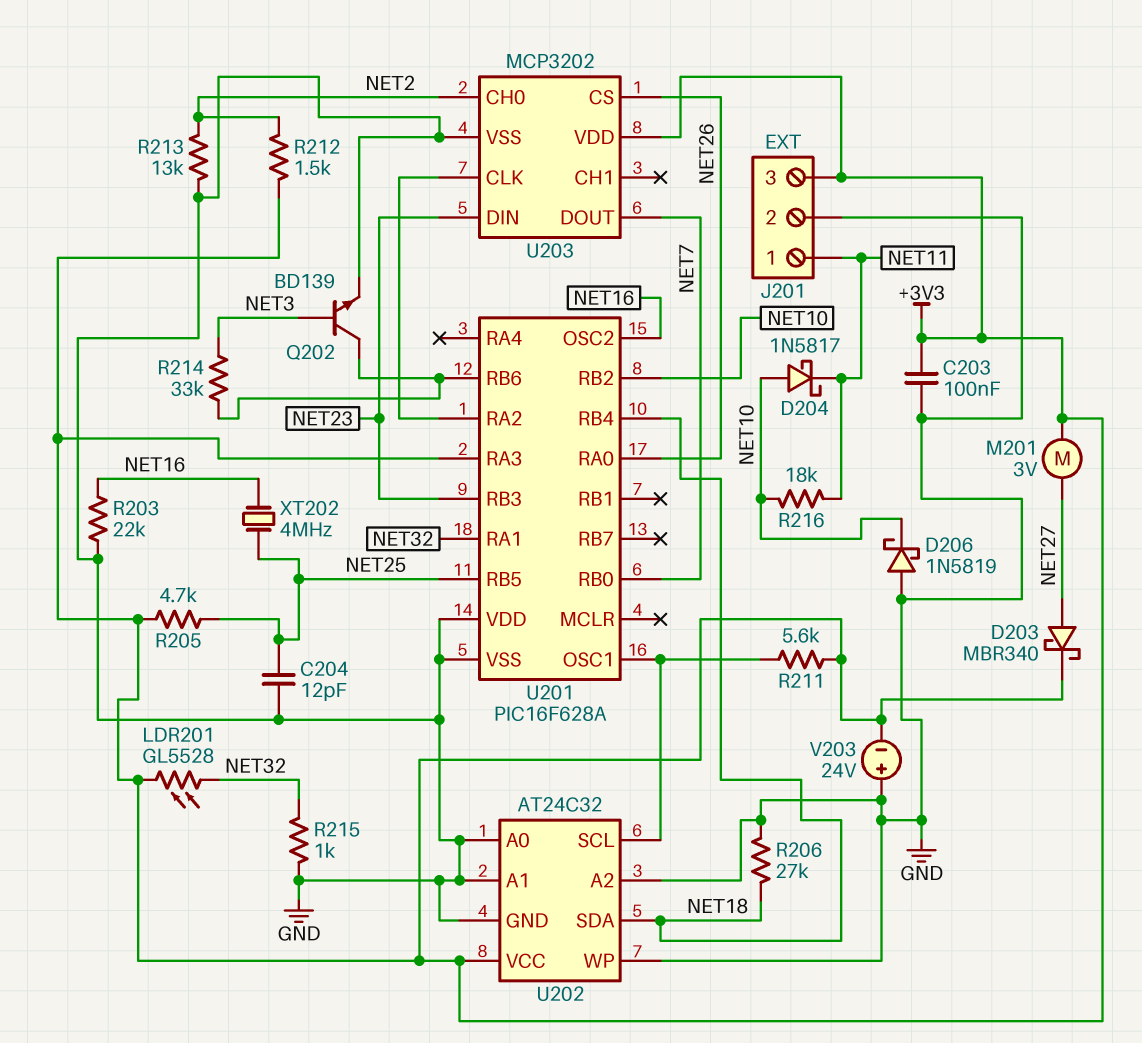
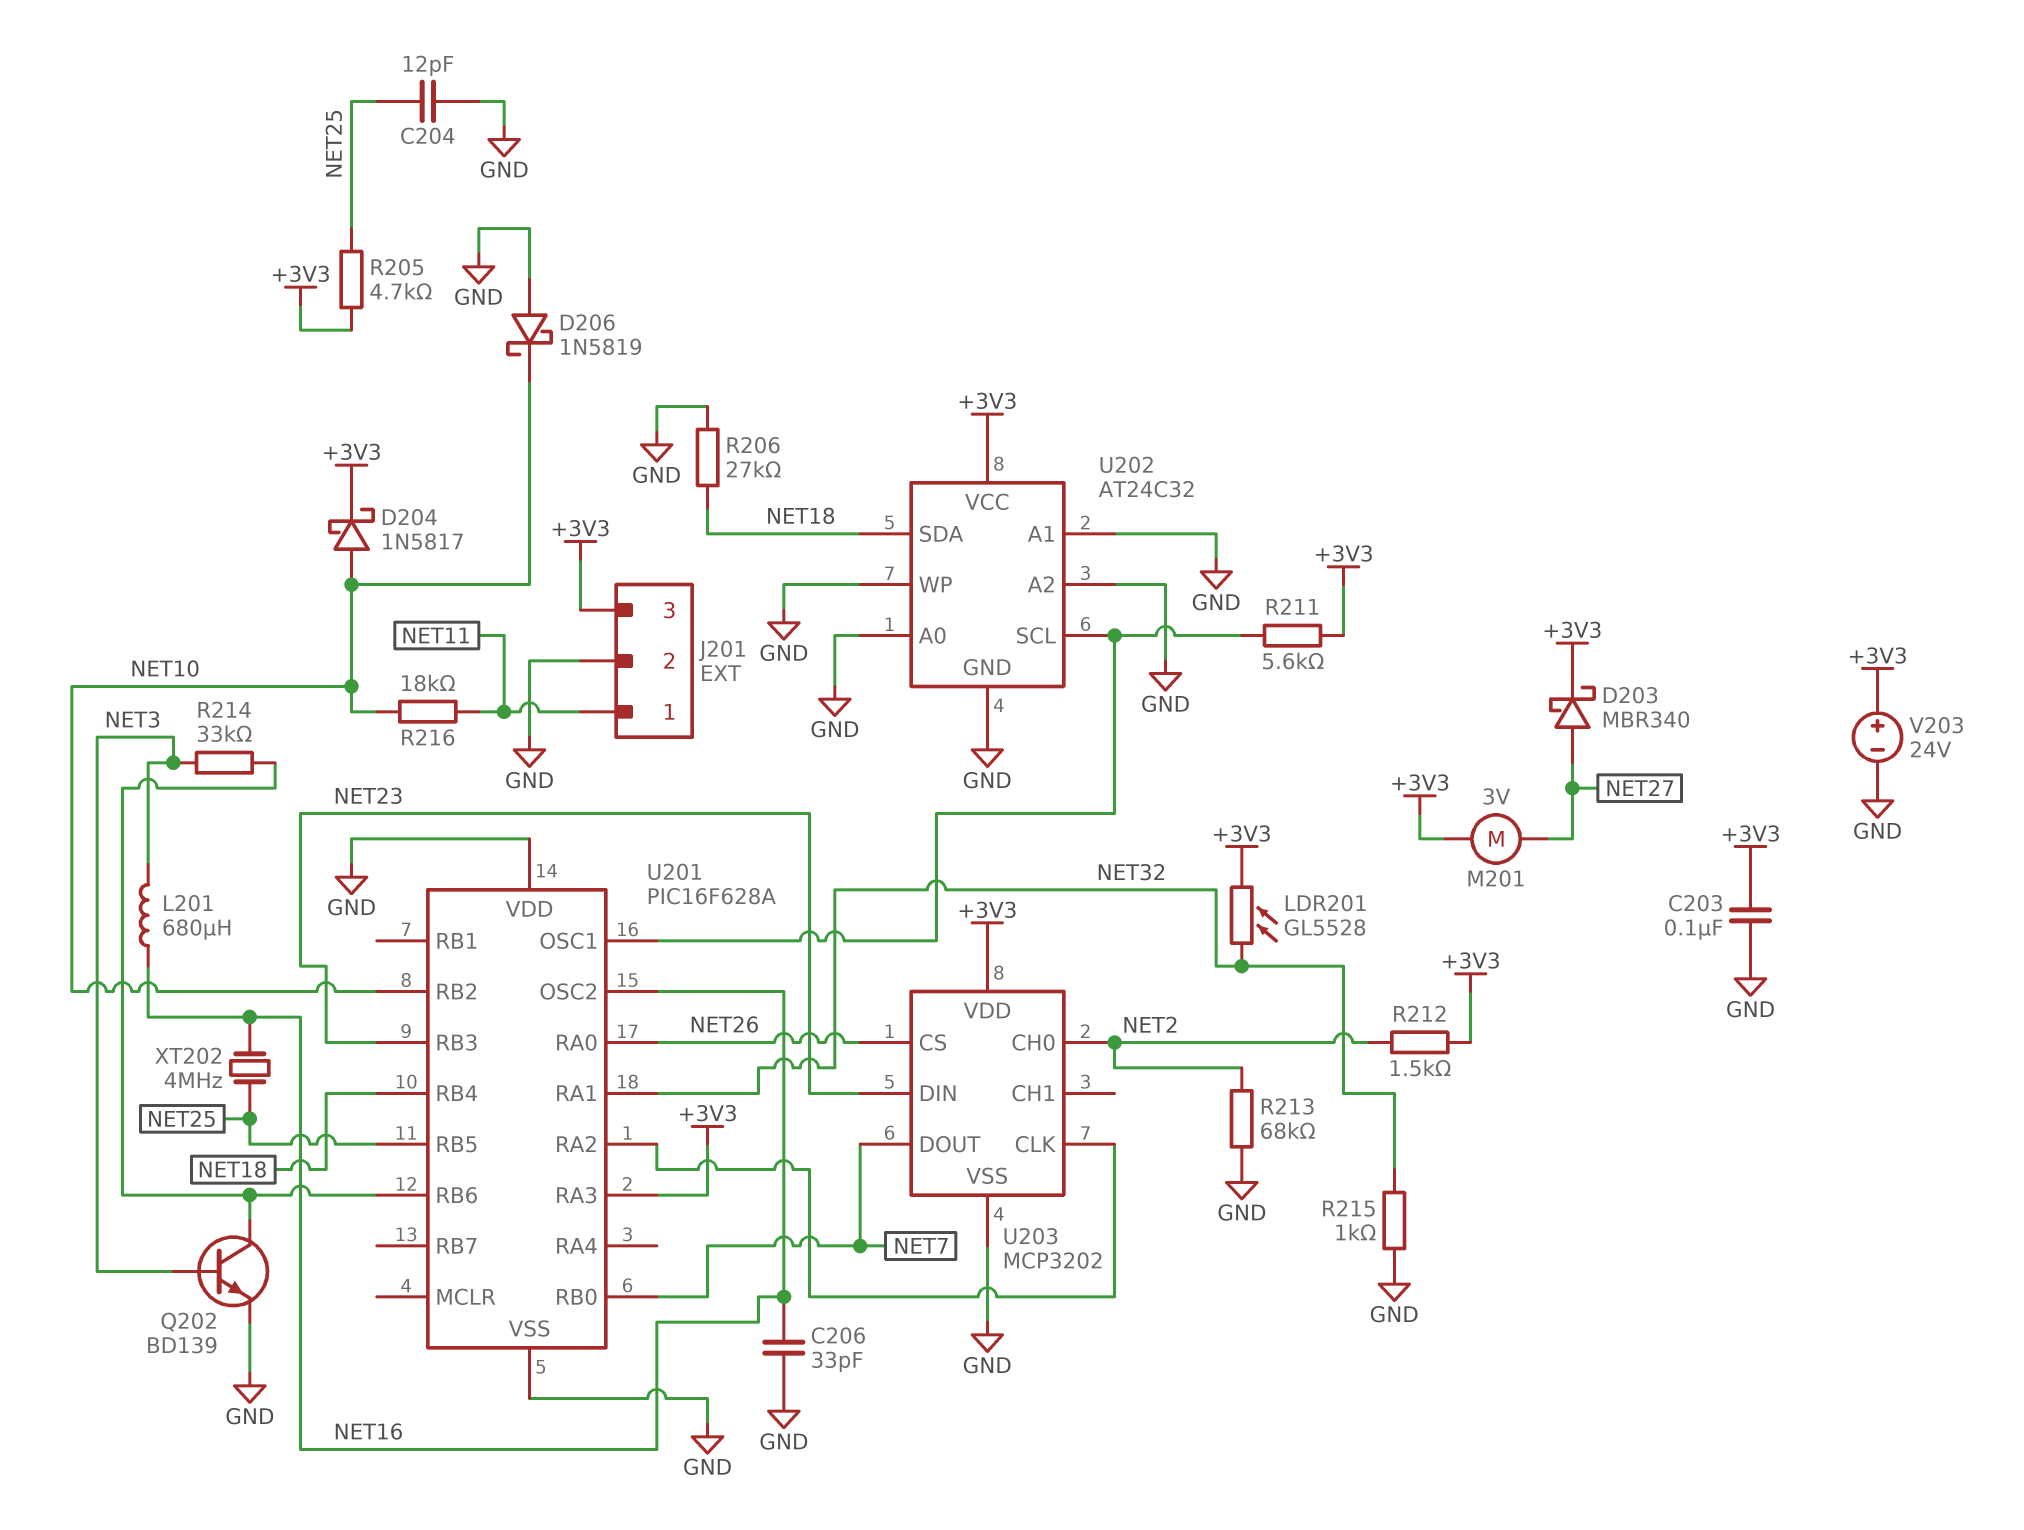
C206: none -> 33pF (GND, NET16)
D204: schottky 1N5817 (A NET10, K NET11) -> schottky 1N5817 (A NET10, K +3V3)
L201: none -> 680uH (NET3, NET16)
R203: 22k (GND, NET16) -> none
R213: 13k (GND, NET2) -> 68k (GND, NET2)
V203: 24V (plus GND, minus +3V3) -> 24V (plus +3V3, minus GND)

